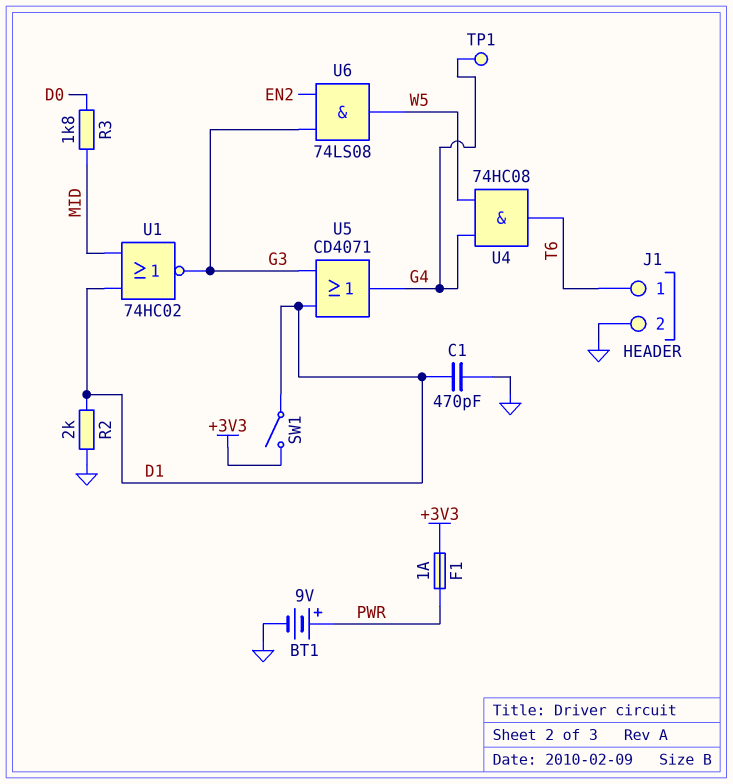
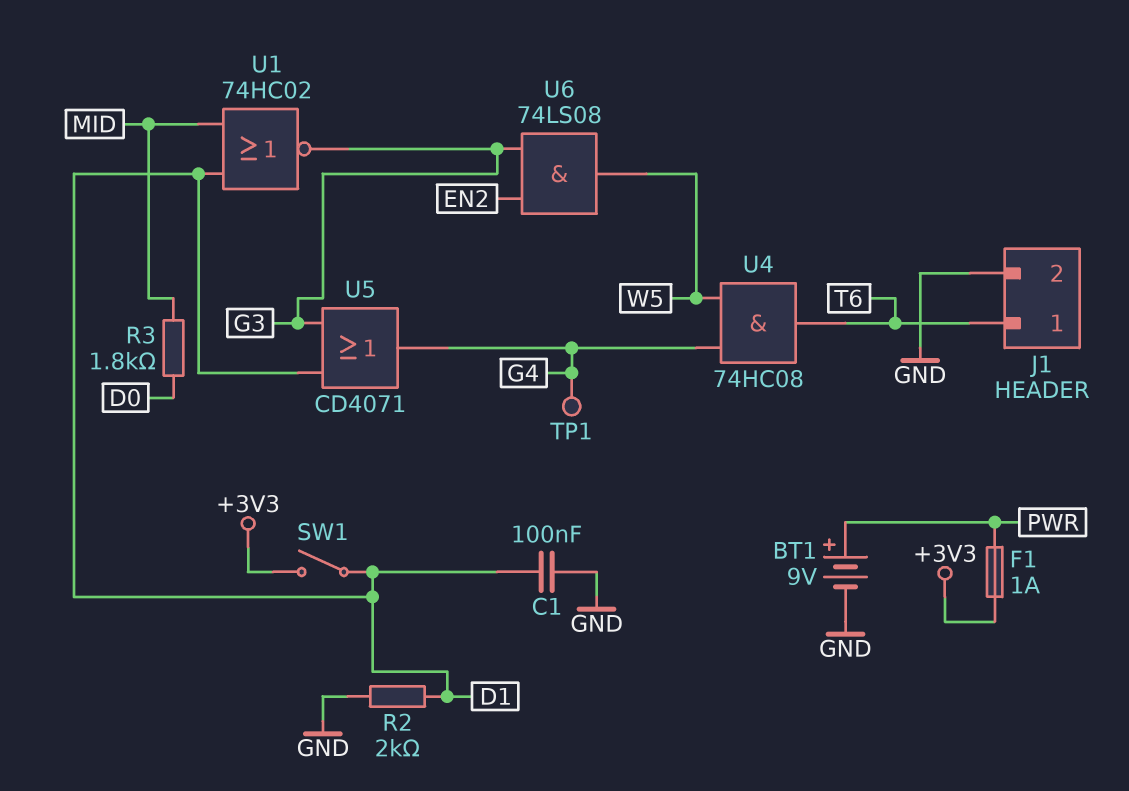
C1: 470pF (D1, GND) -> 100nF (D1, GND)

